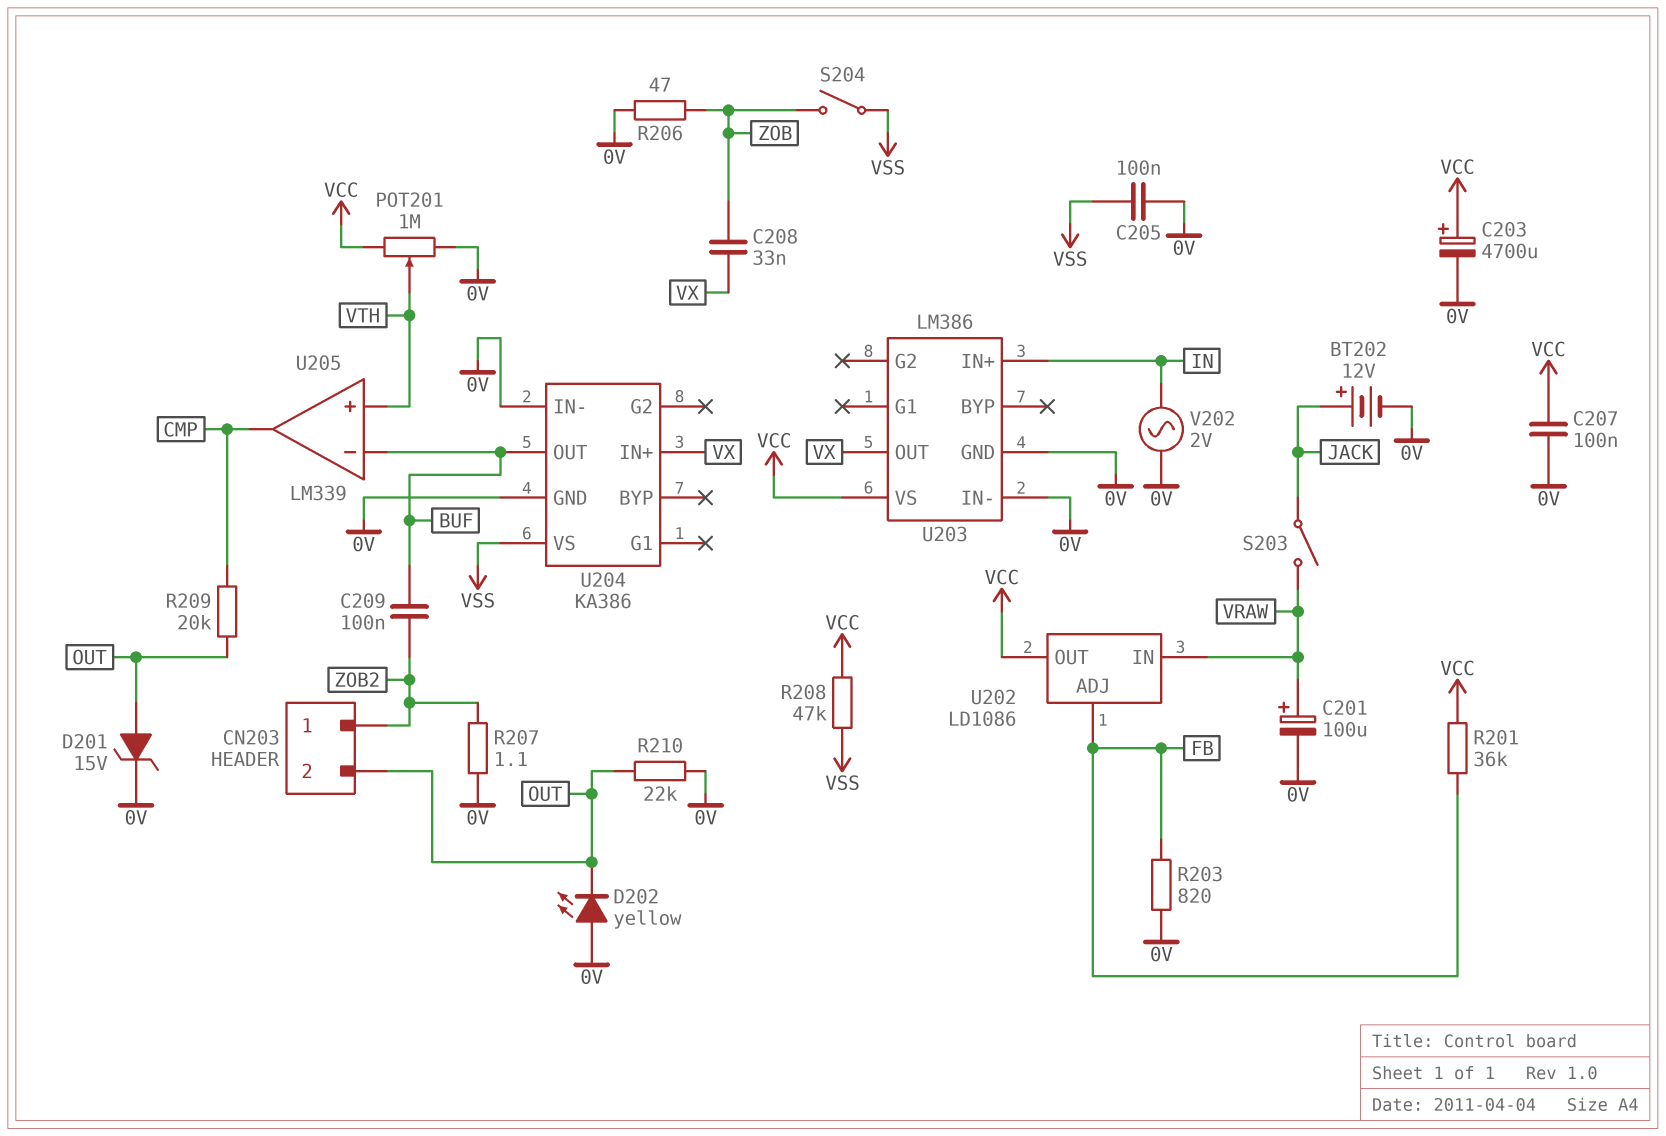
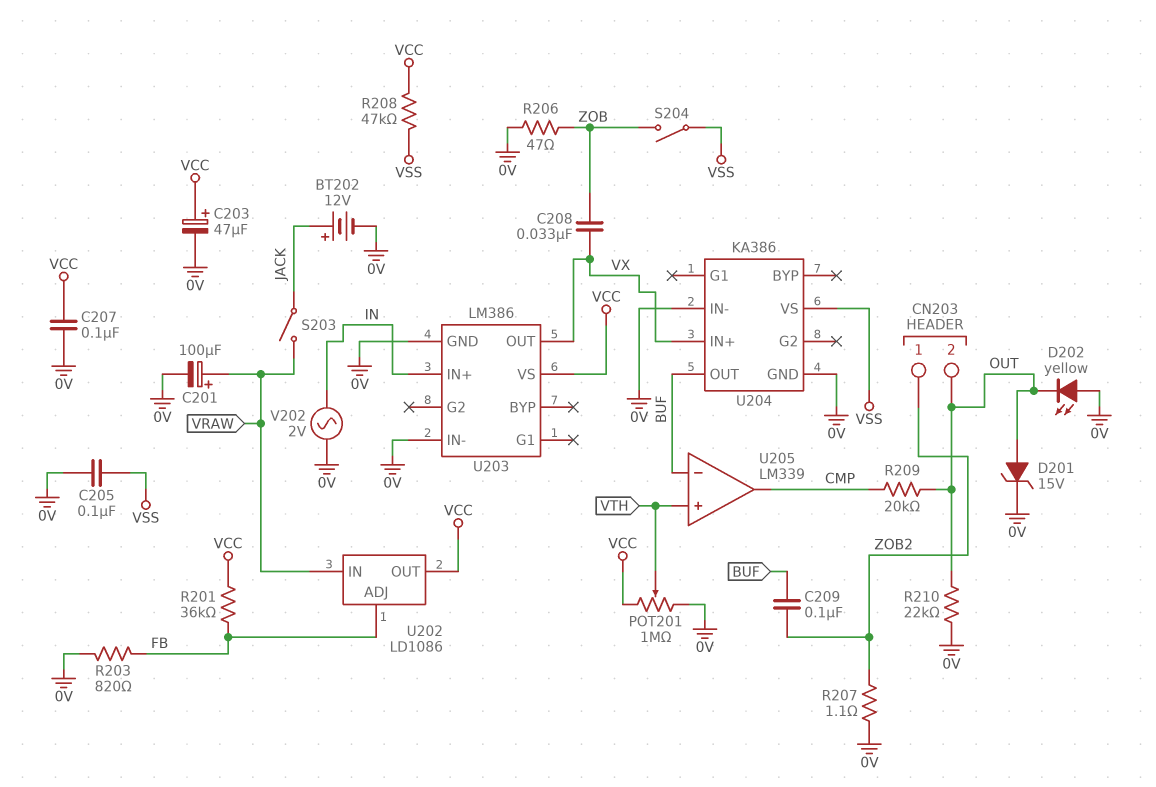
C203: 4700uF (plus VCC, minus 0V) -> 47uF (plus VCC, minus 0V)

